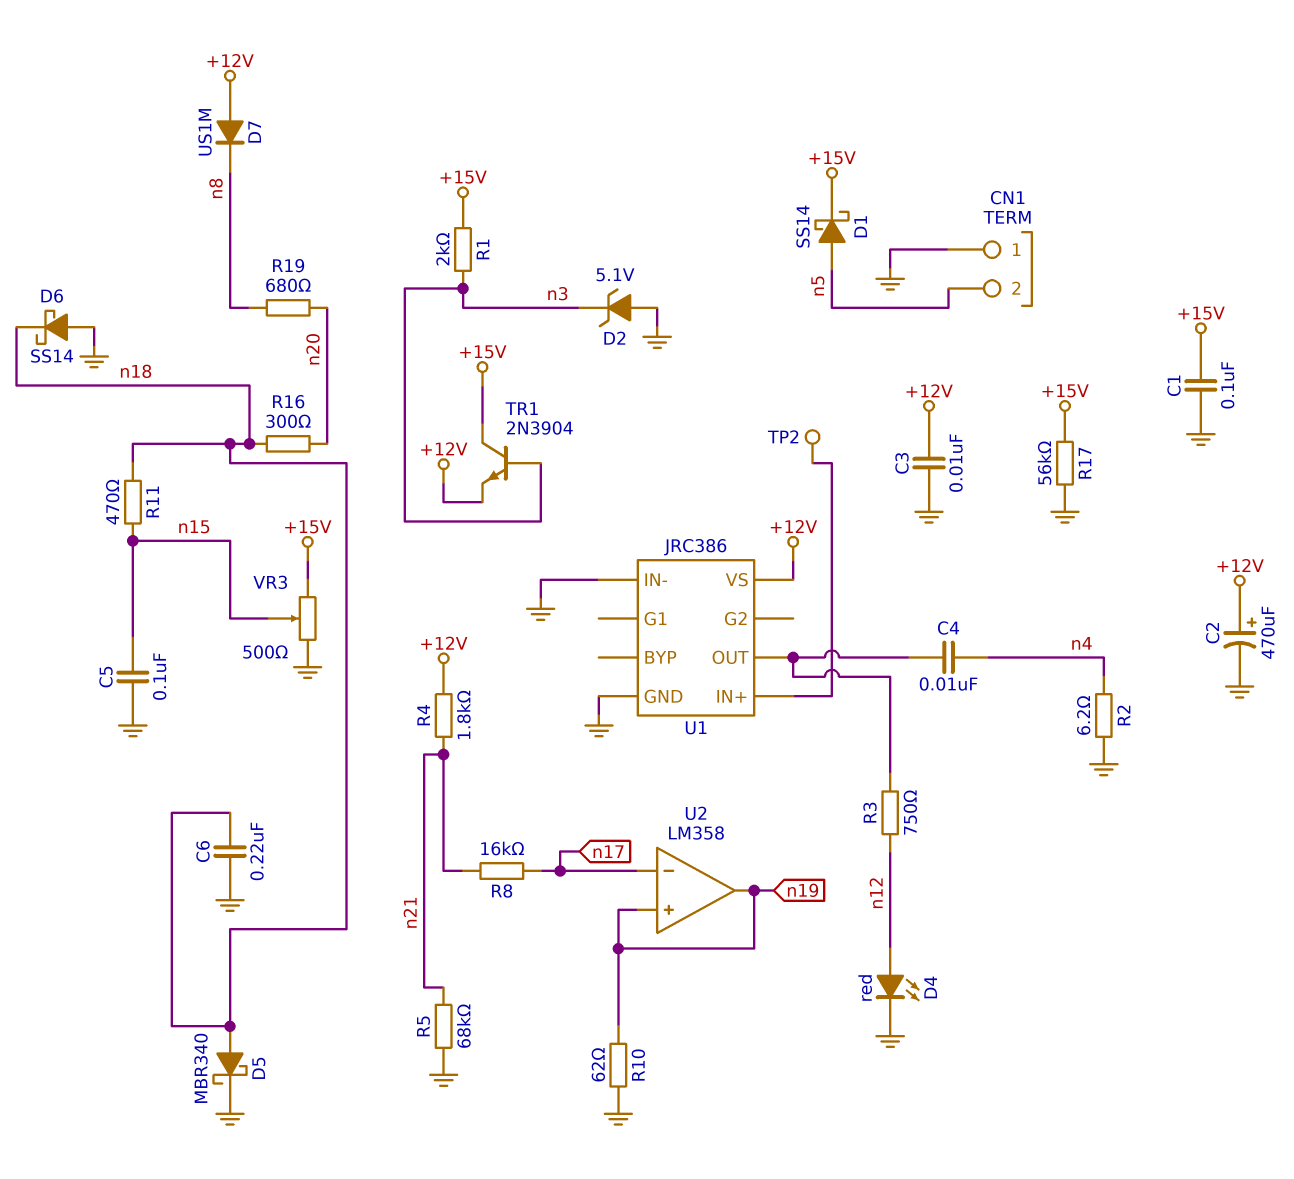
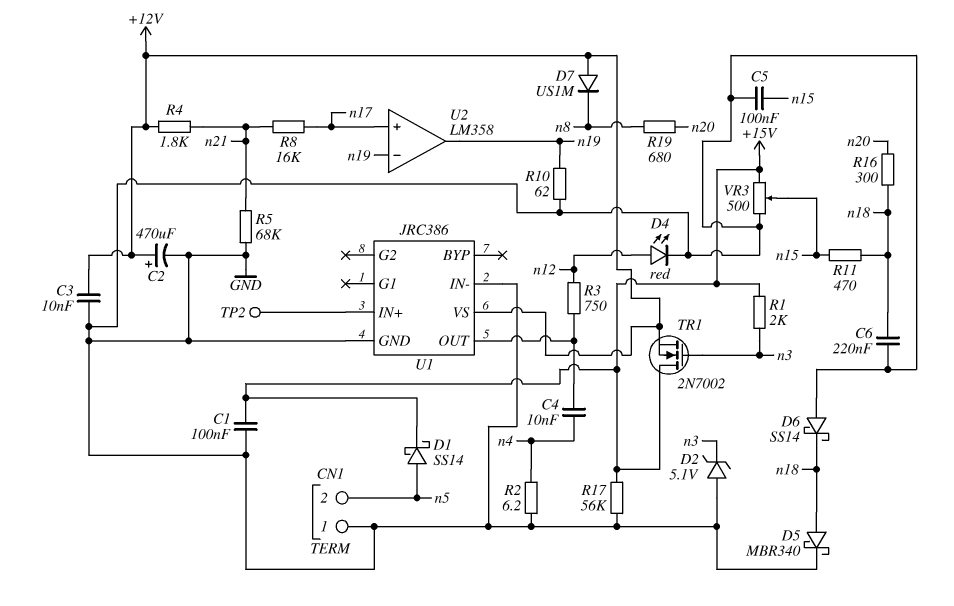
TR1: NPN 2N3904 (B n3, C +15V, E +12V) -> NMOS 2N7002 (G n3, D +15V, S +12V)
U2 pin in+: n19 -> n17
U2 pin in-: n17 -> n19

